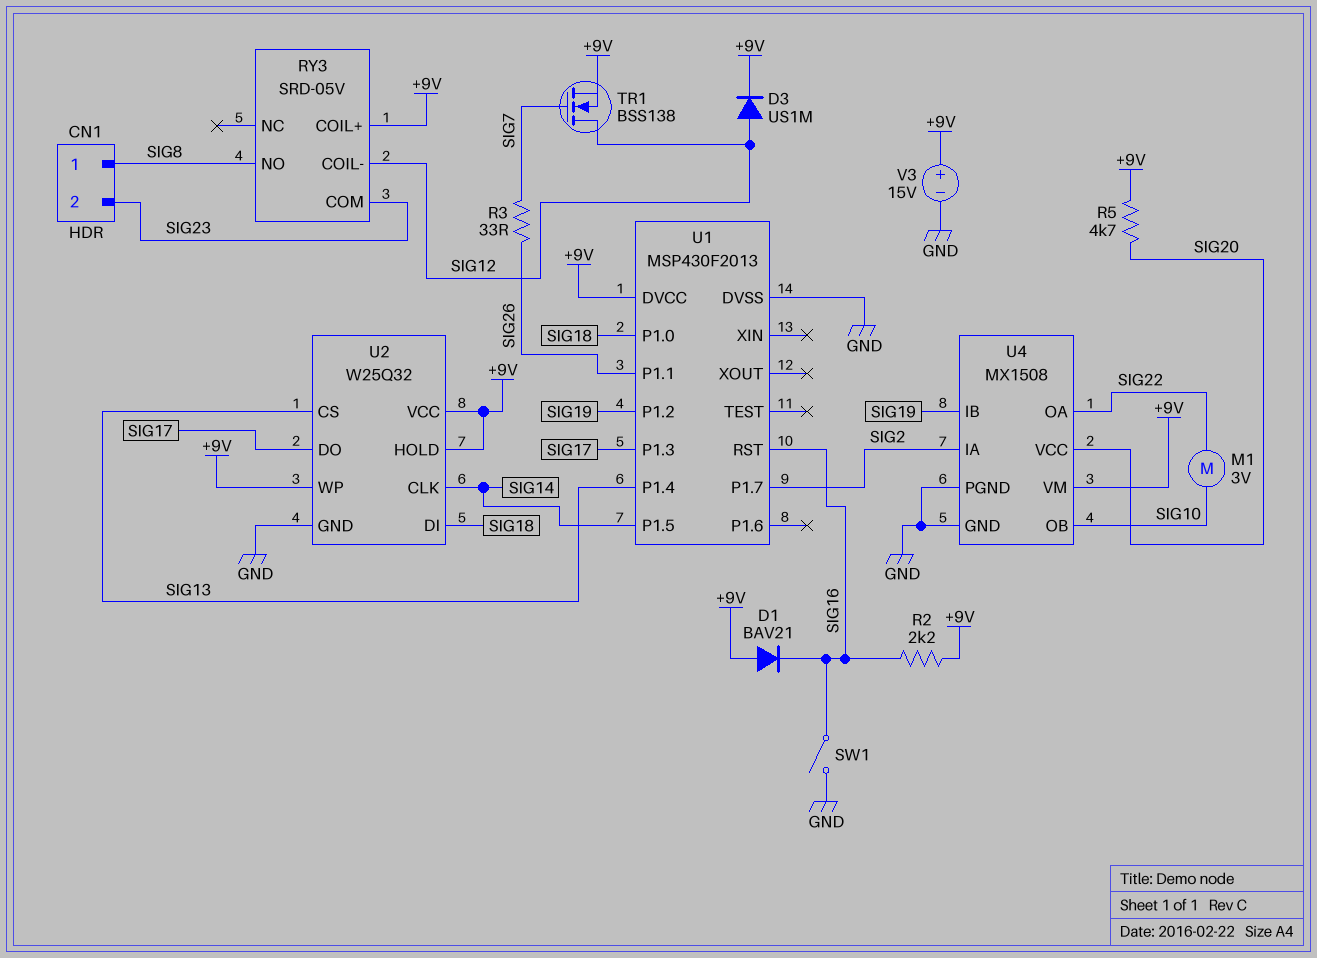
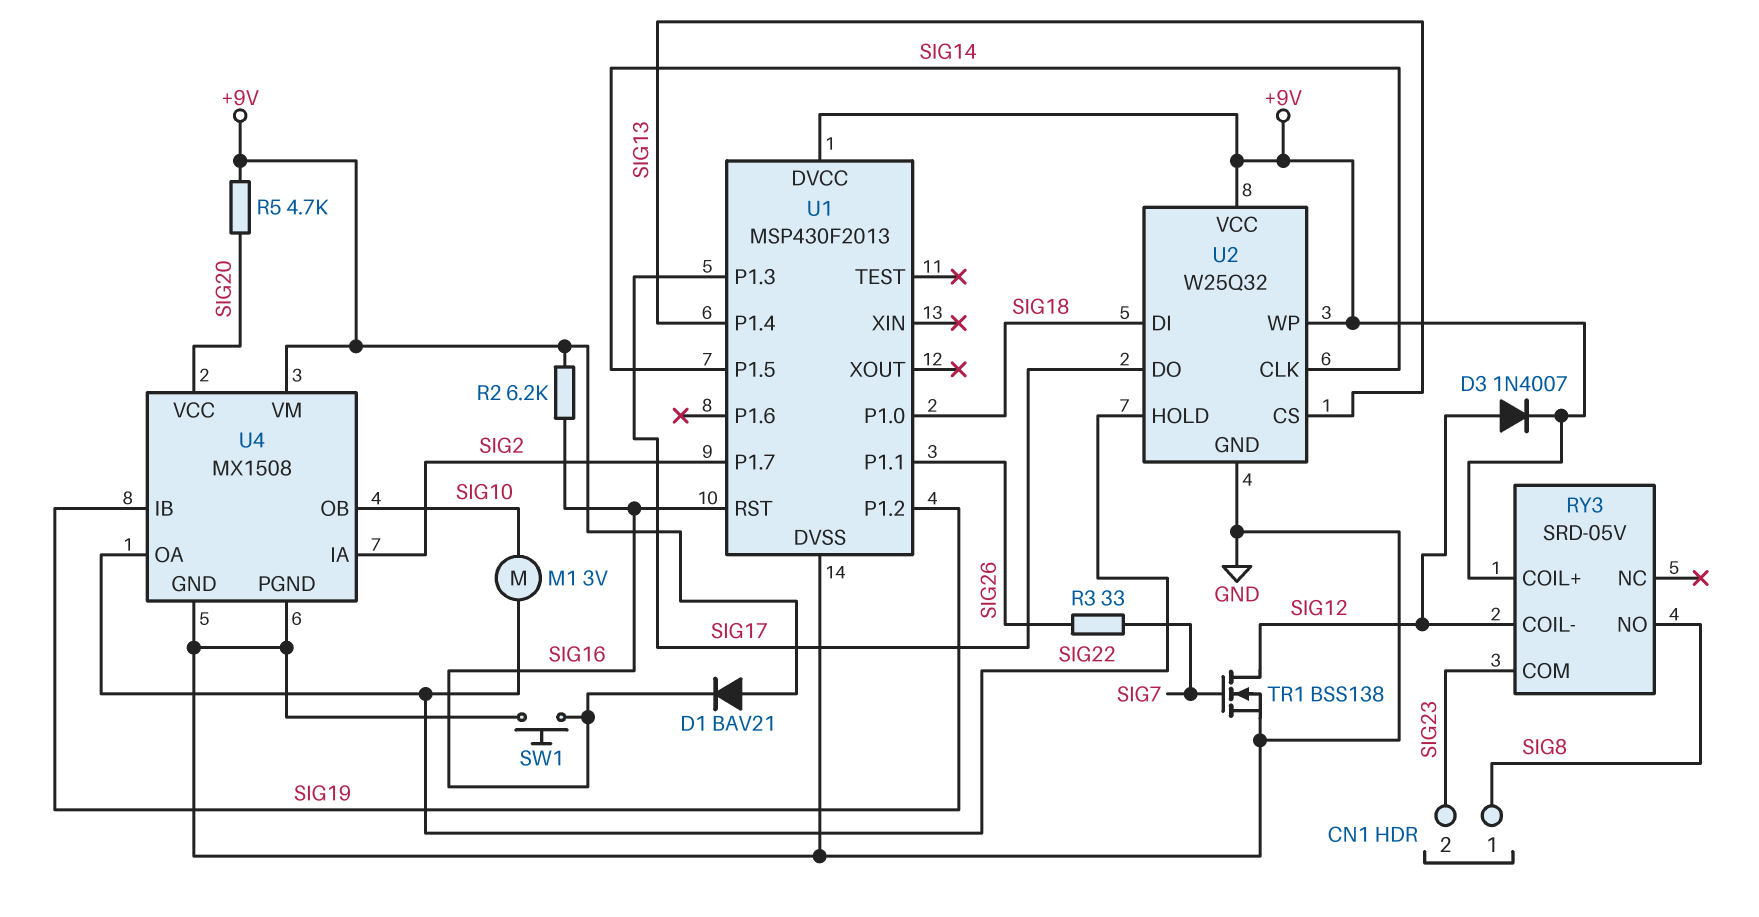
D3: diode US1M (A SIG12, K +9V) -> diode 1N4007 (A SIG12, K +9V)
R2: 2.2k (+9V, SIG16) -> 6.2k (+9V, SIG16)
SW1: switch (GND, SIG16) -> button (GND, SIG16)
TR1: NMOS BSS138 (G SIG7, D SIG12, S +9V) -> NMOS BSS138 (G SIG7, D SIG12, S GND)
U2 pin HOLD: +9V -> SIG22
V3: 15V (plus +9V, minus GND) -> none

